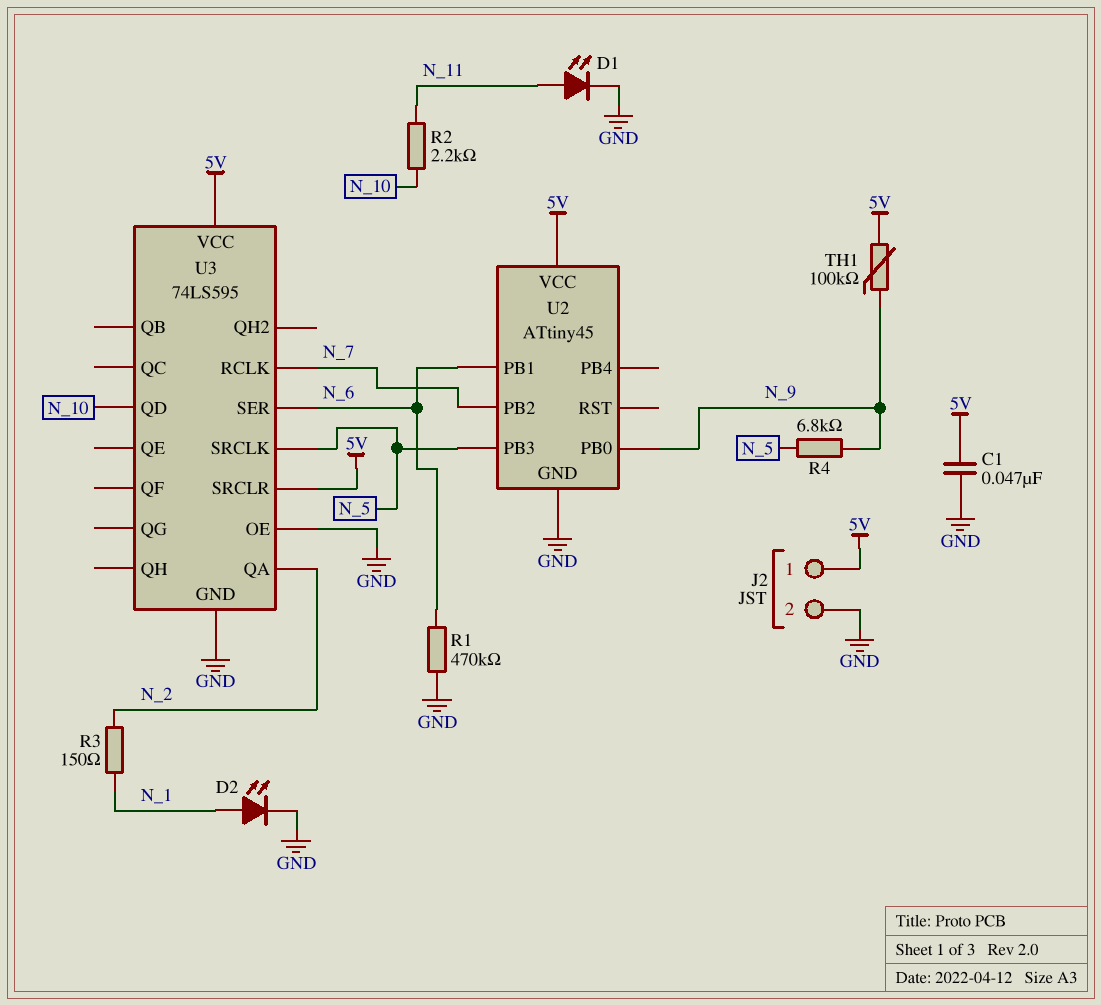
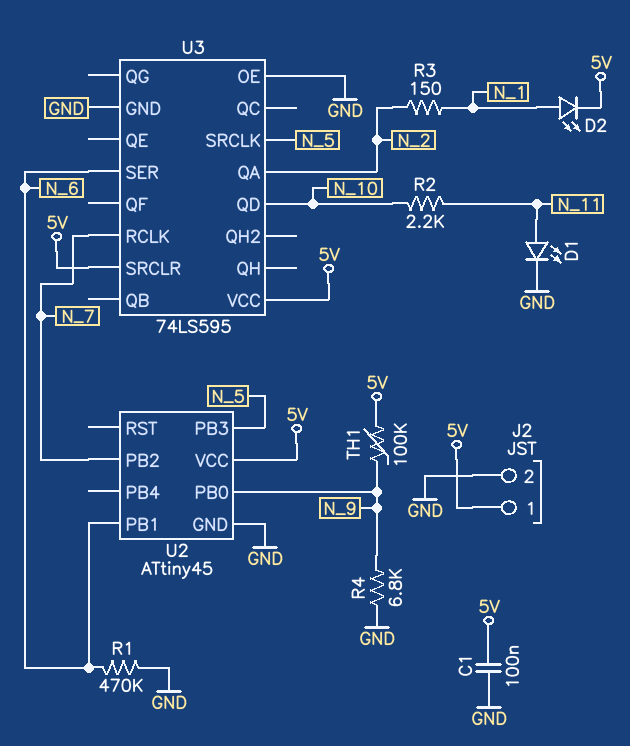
C1: 47nF (5V, GND) -> 100nF (5V, GND)
D2: LED (A N_1, K GND) -> LED (A N_1, K 5V)
R4: 6.8k (N_5, N_9) -> 6.8k (GND, N_9)

